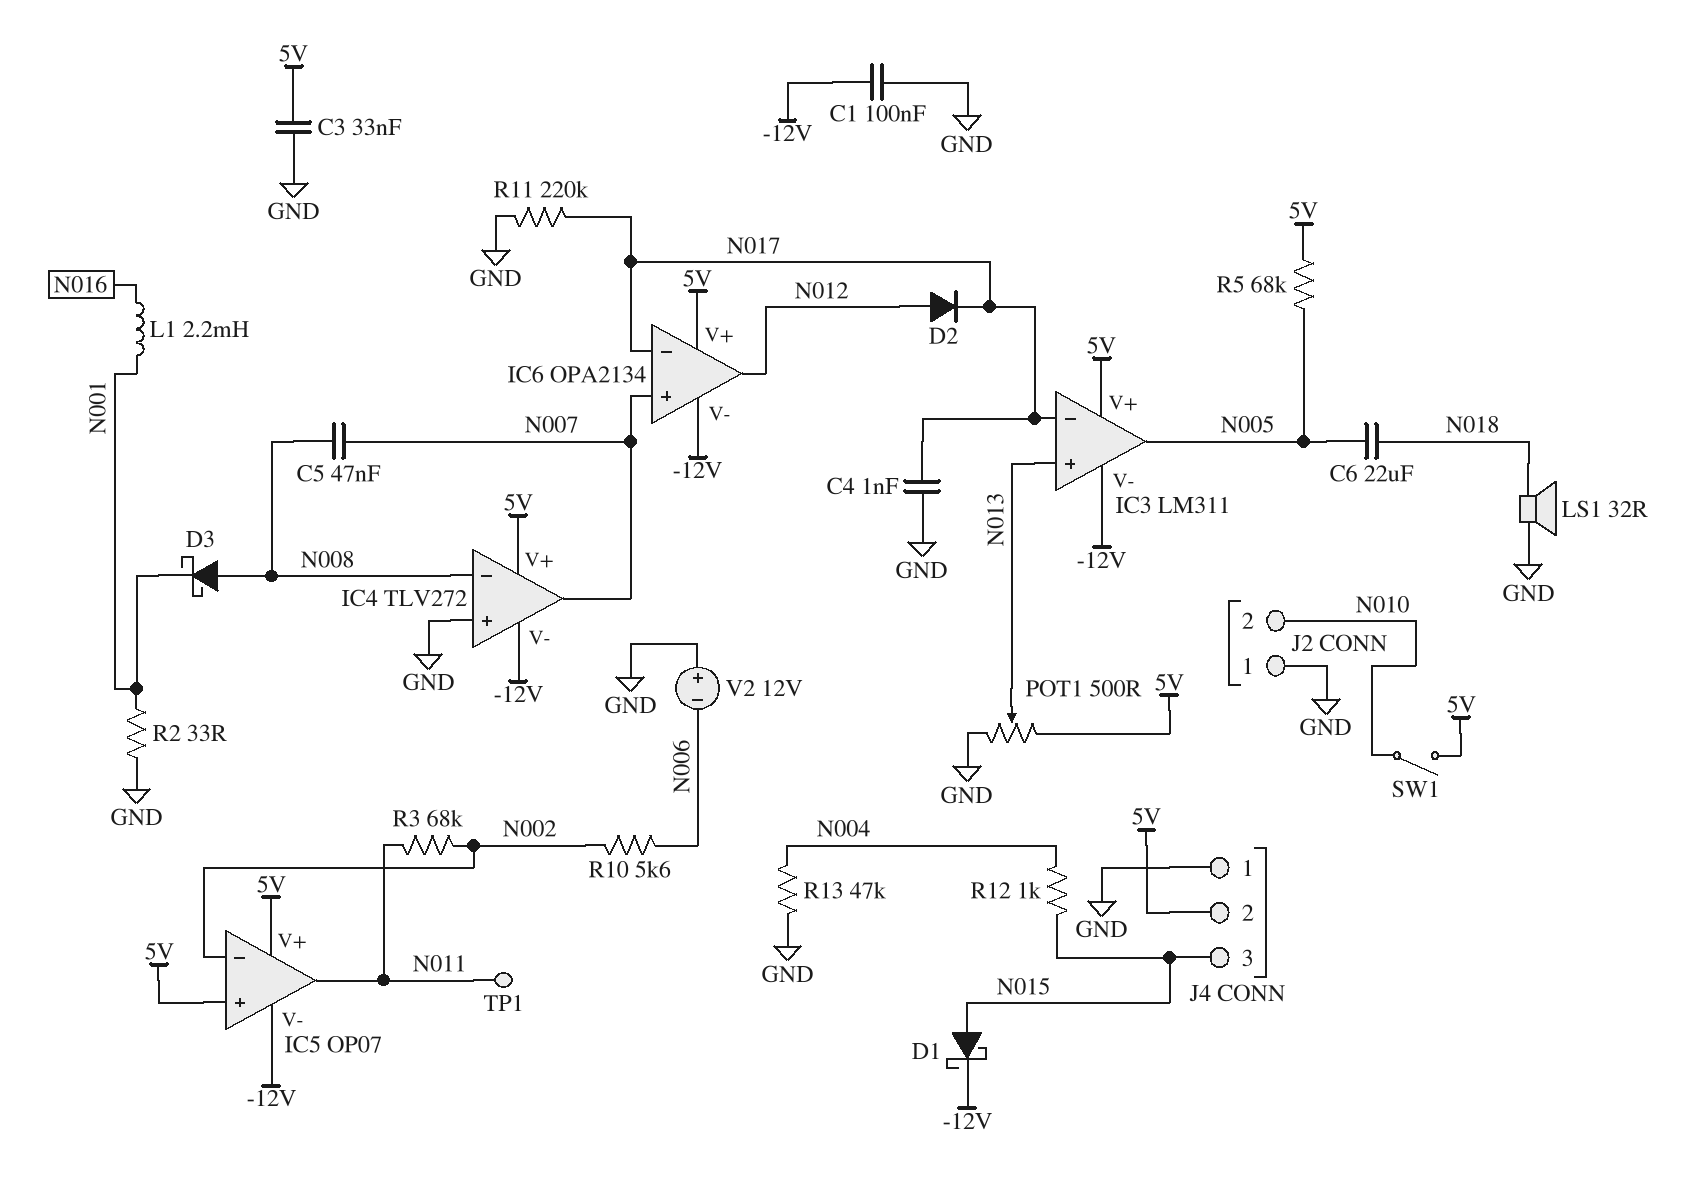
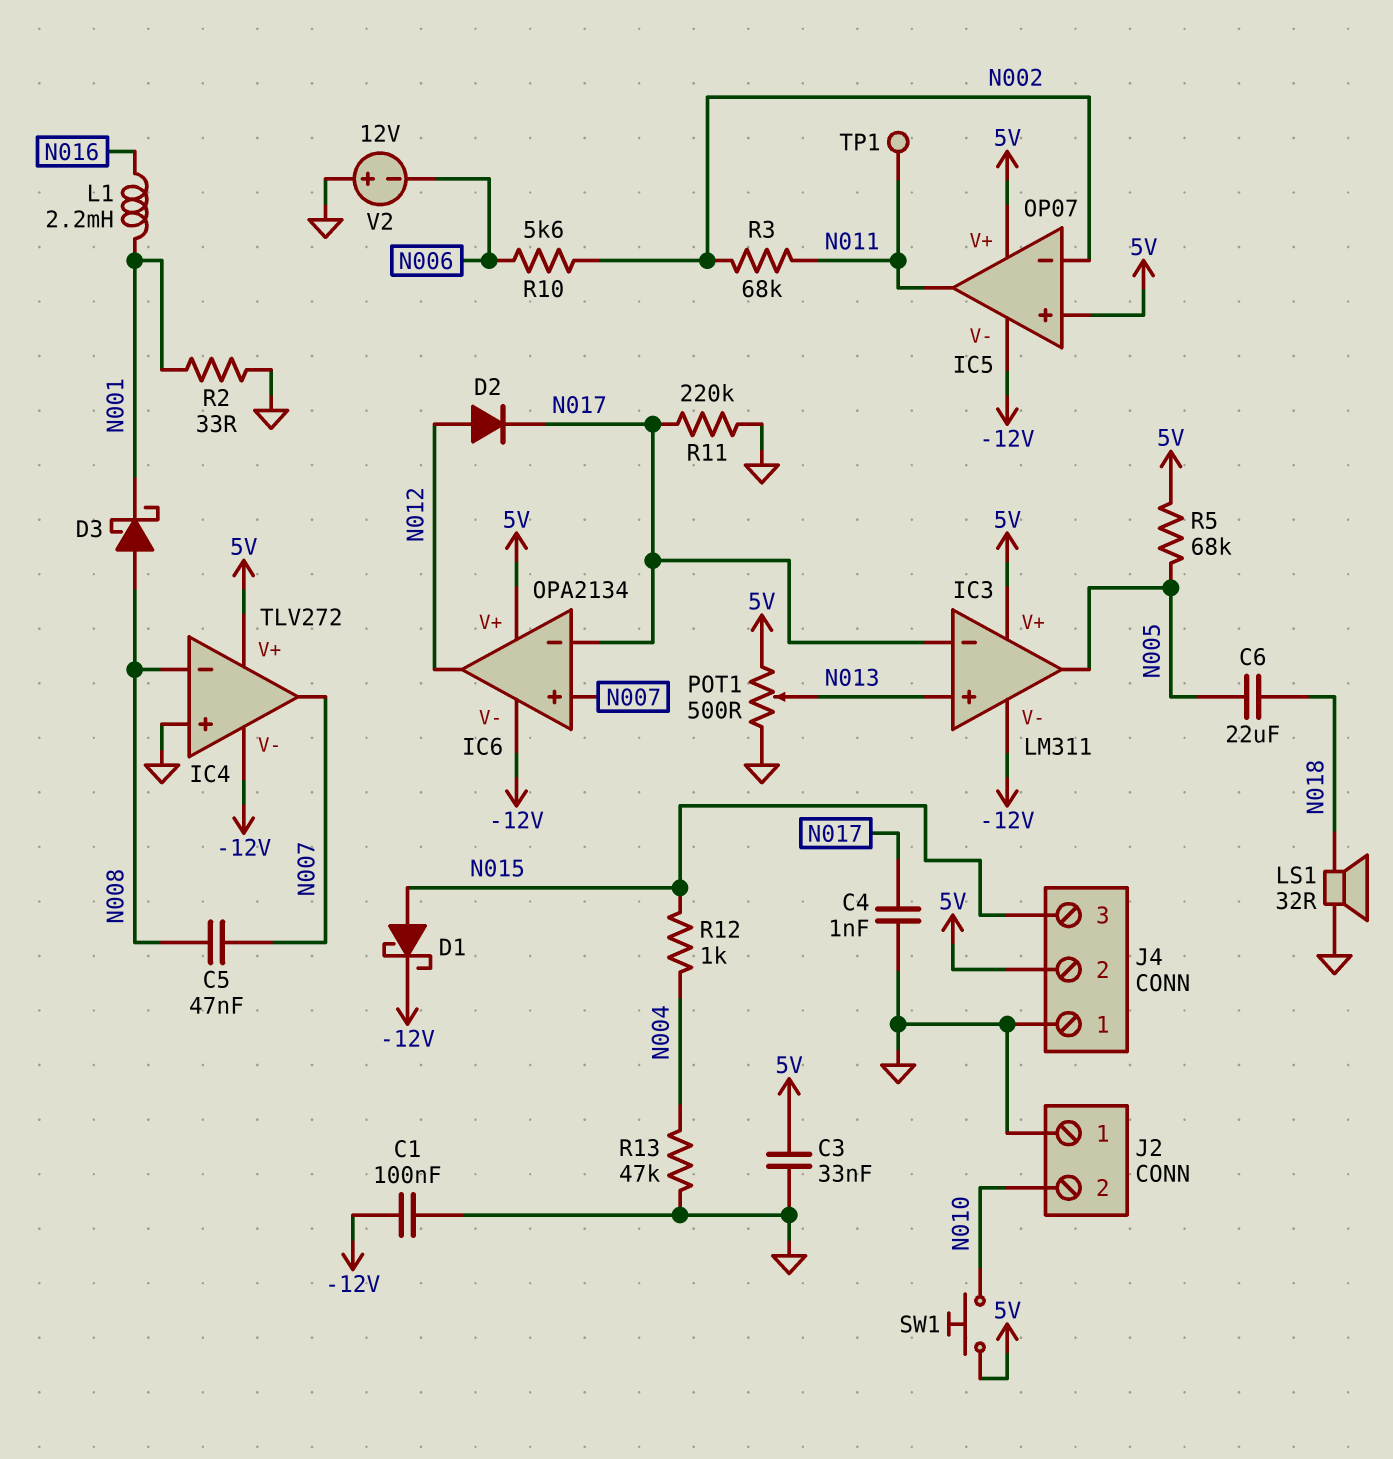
SW1: switch (5V, N010) -> button (5V, N010)

